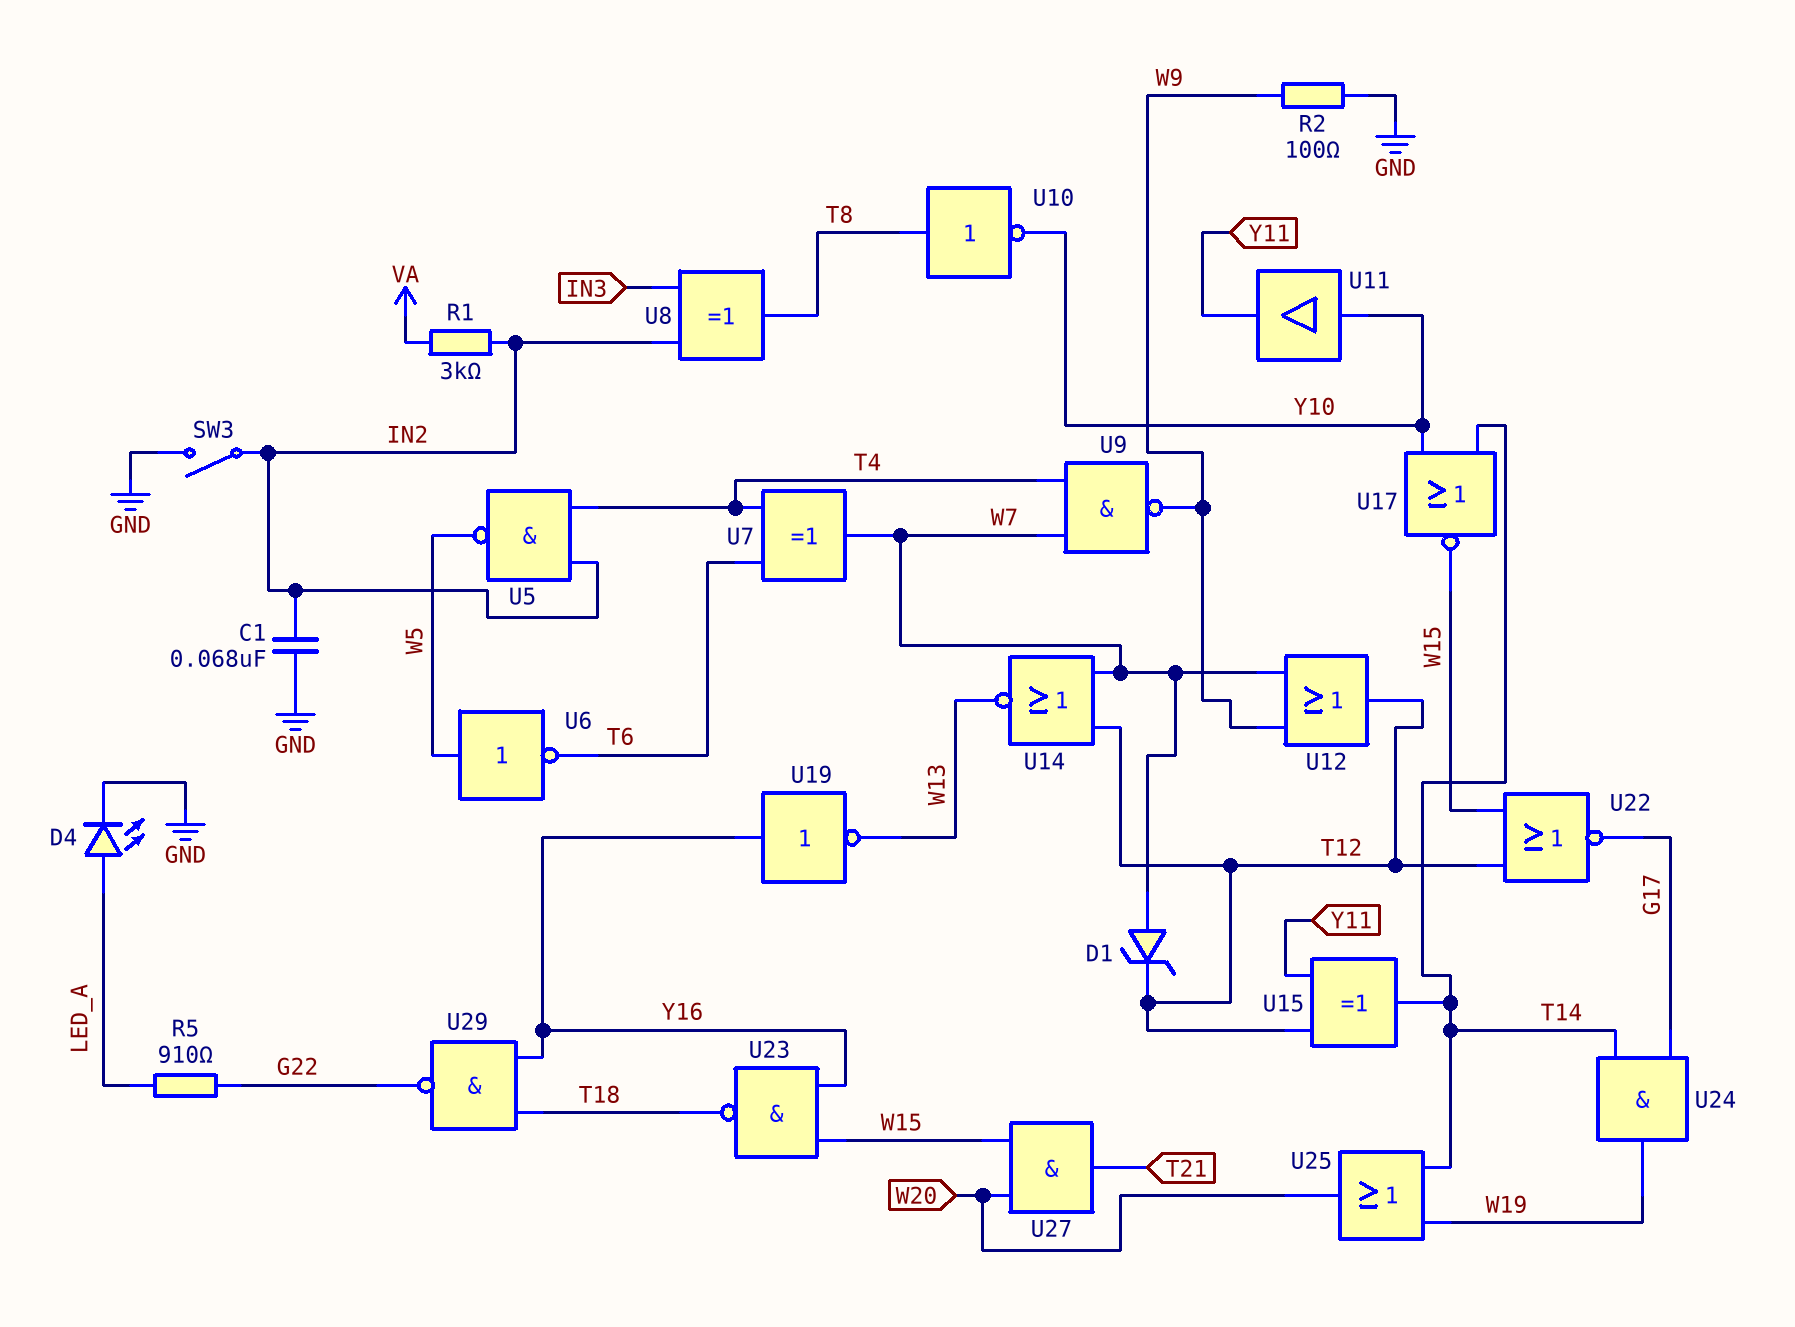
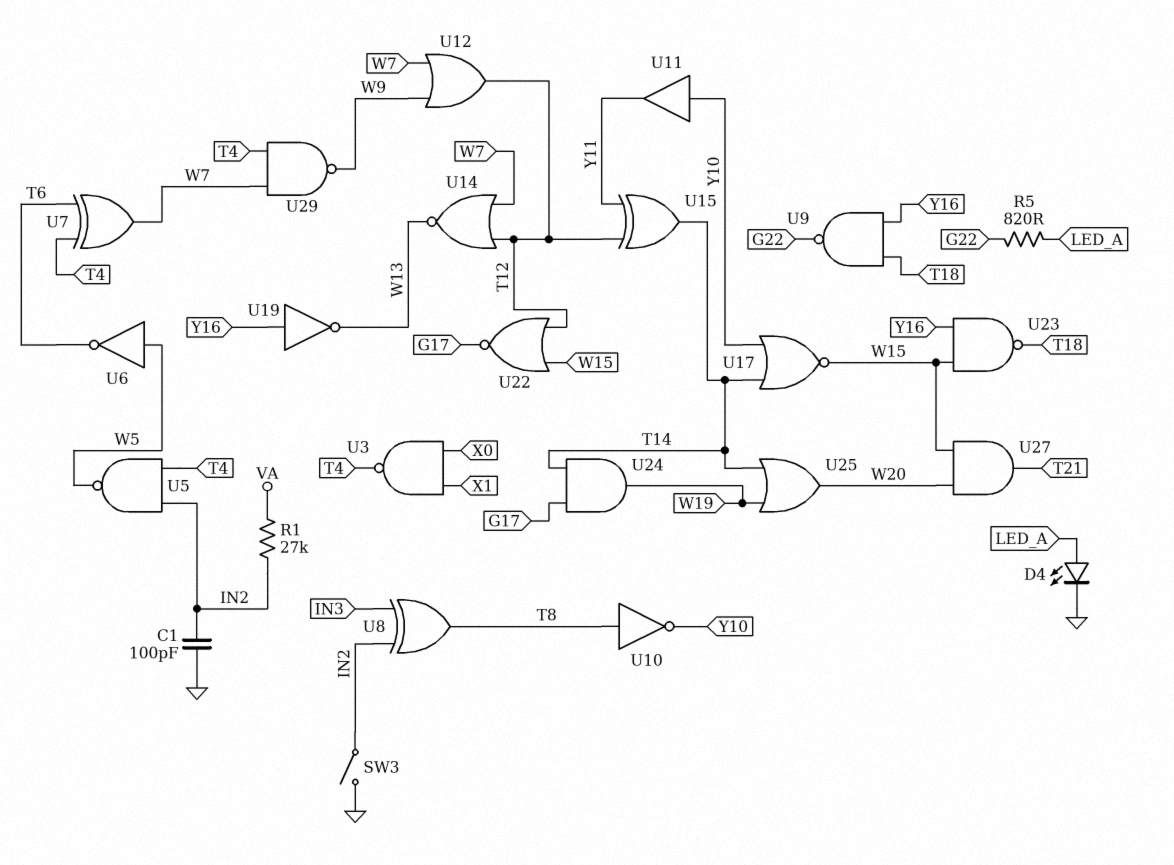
C1: 68nF (GND, IN2) -> 100pF (GND, IN2)
D1: zener (A W7, K T12) -> none
R1: 3k (IN2, VA) -> 27k (IN2, VA)
R2: 100 (GND, W9) -> none
R5: 910 (G22, LED_A) -> 820 (G22, LED_A)
U3: none -> NAND (in X0, in X1, out T4)
U9: NAND (in T4, in W7, out W9) -> NAND (in T18, in Y16, out G22)
U29: NAND (in T18, in Y16, out G22) -> NAND (in T4, in W7, out W9)

